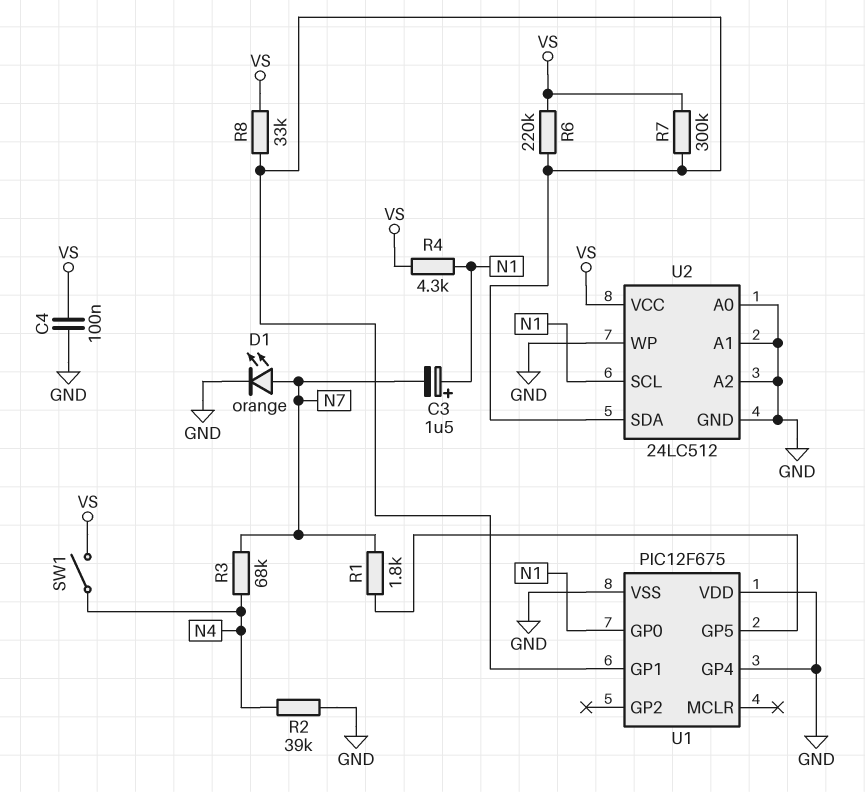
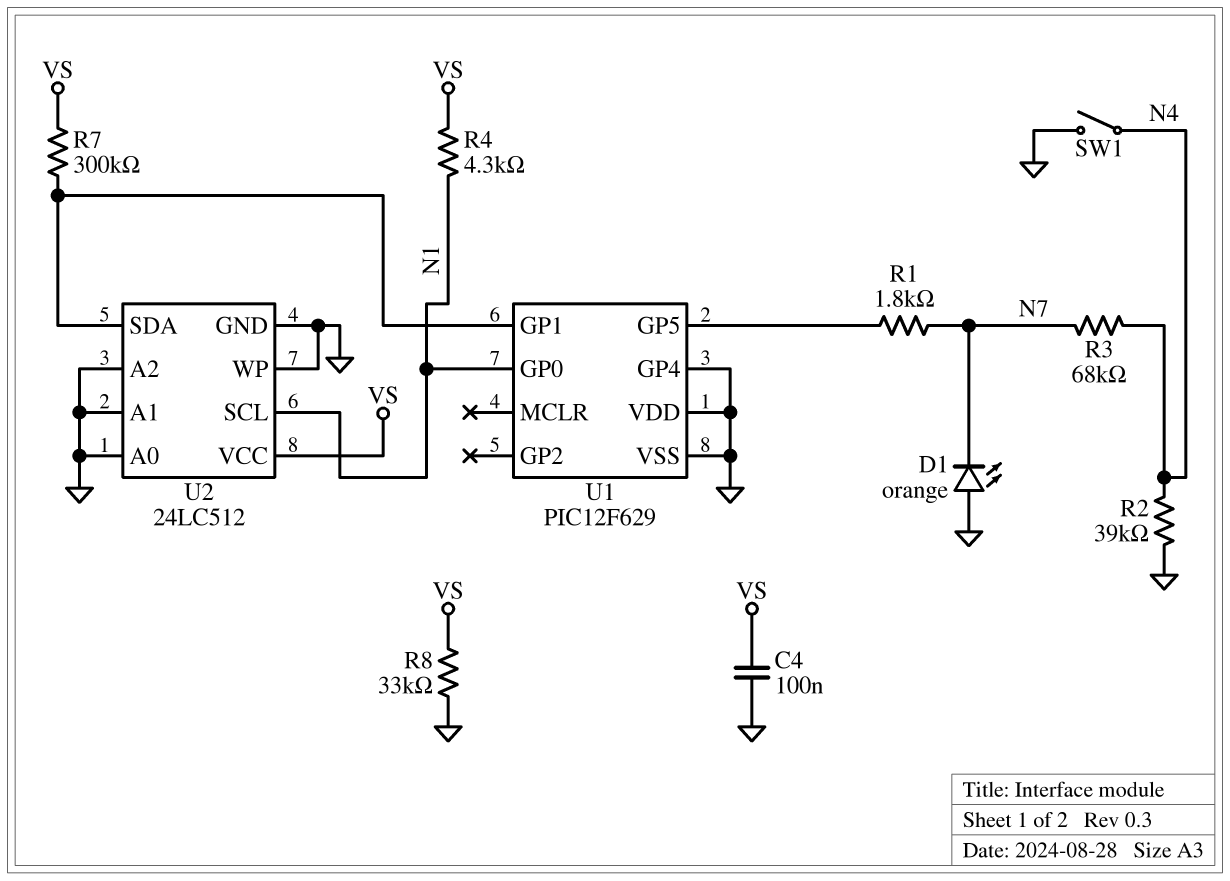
C3: 1.5uF (plus N1, minus N7) -> none
D1: LED orange (A N7, K GND) -> LED orange (A GND, K N7)
R6: 220k (U1/GP1, VS) -> none
R8: 33k (U1/GP1, VS) -> 33k (GND, VS)
SW1: switch (N4, VS) -> switch (GND, N4)
U1: PIC12F675 -> PIC12F629

